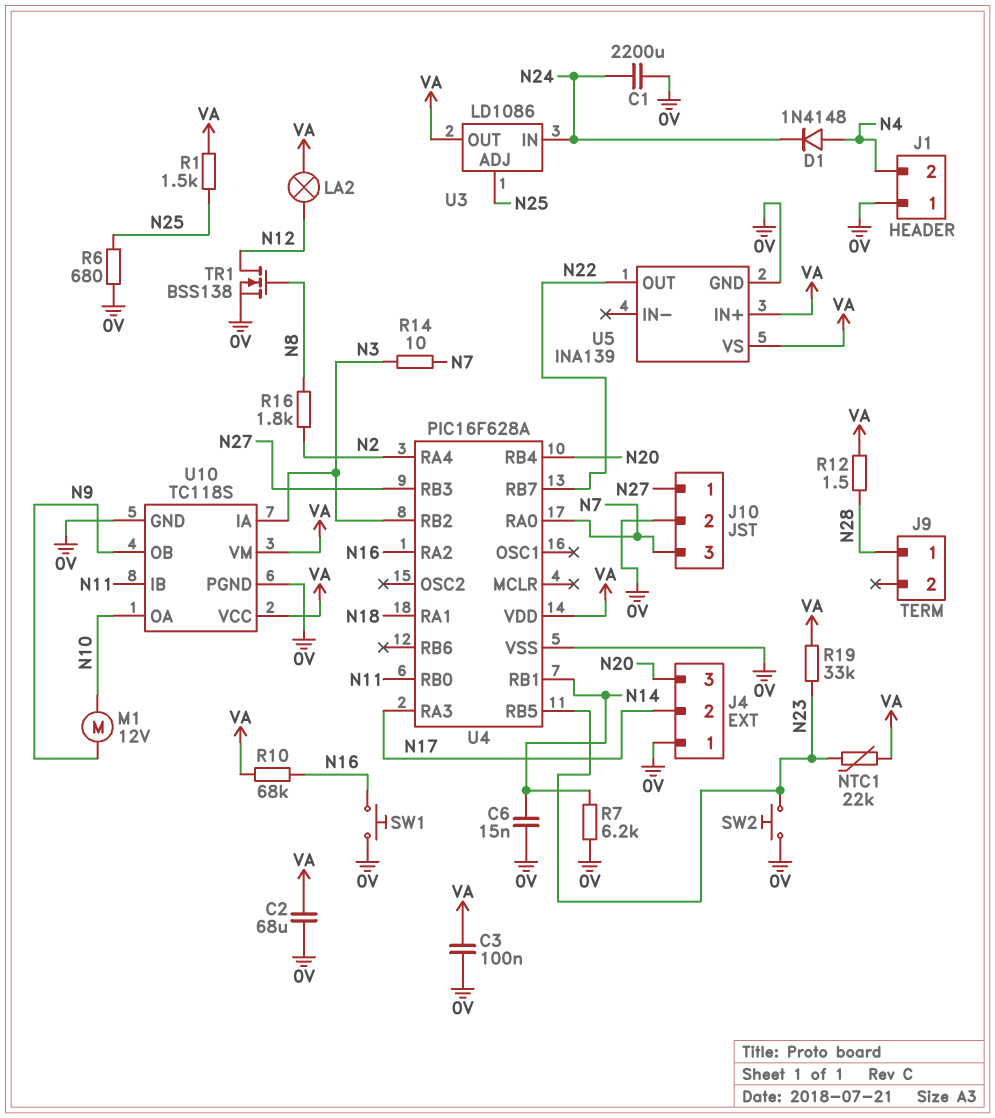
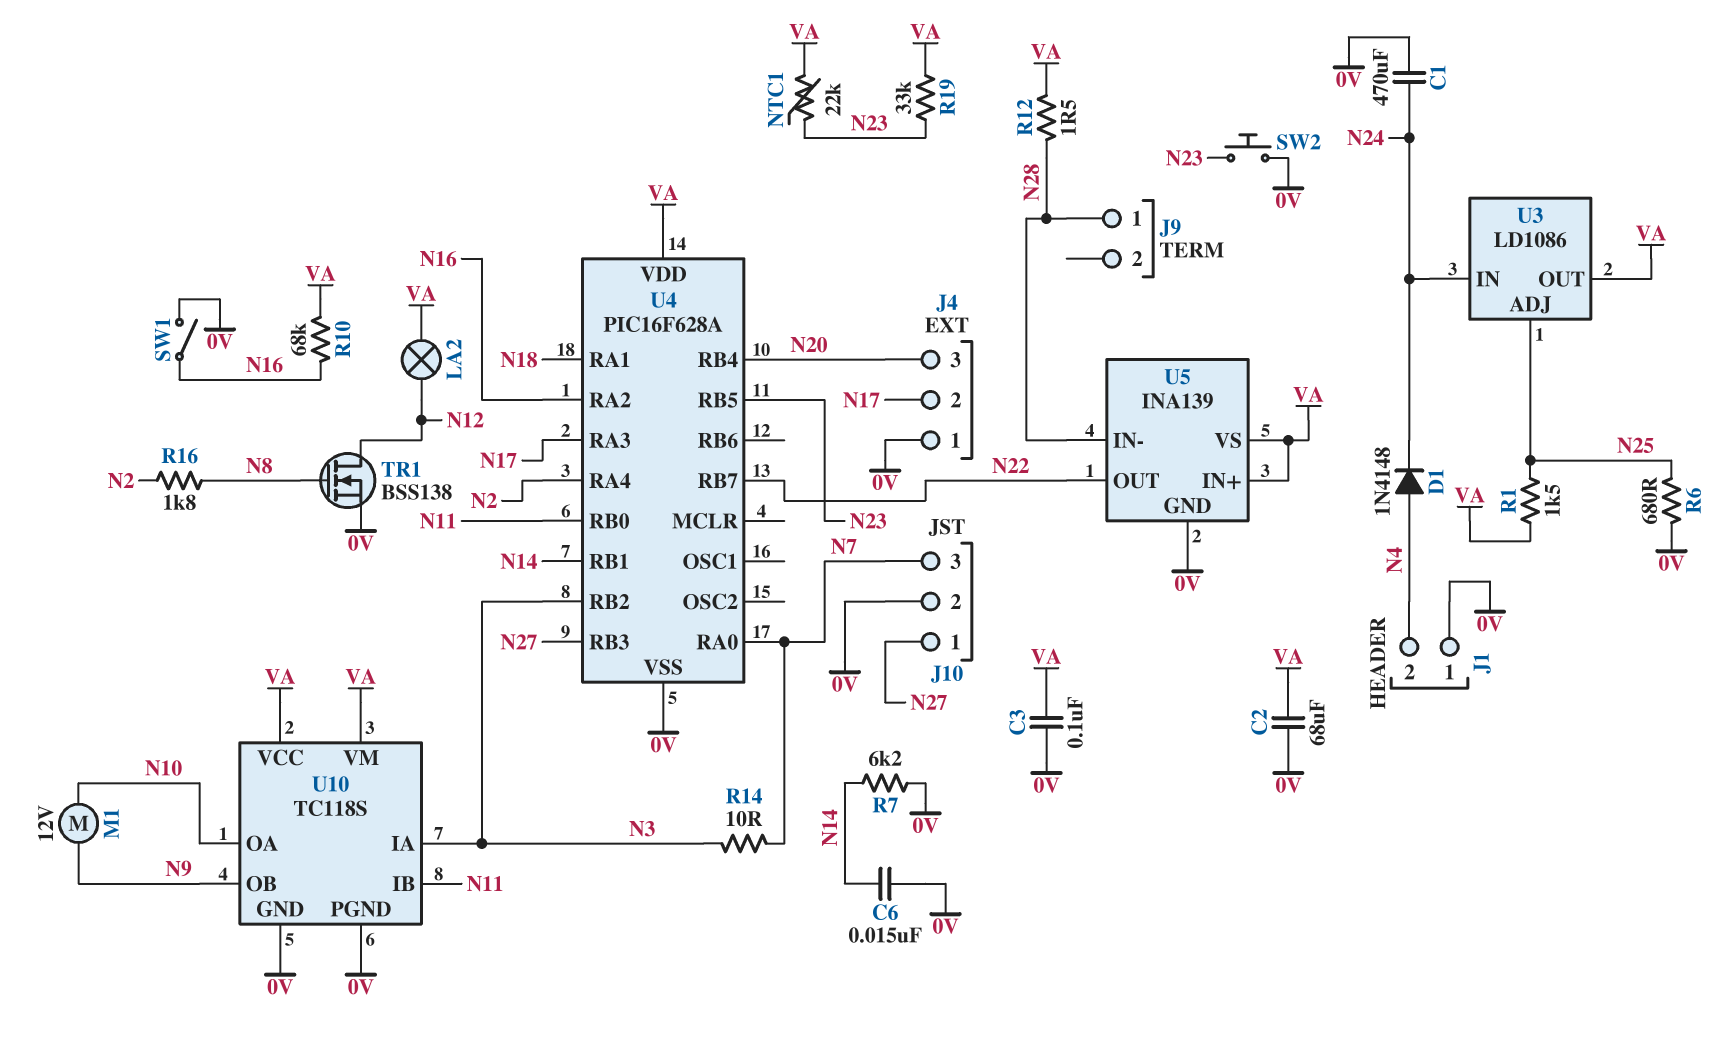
C1: 2200uF (0V, N24) -> 470uF (0V, N24)
SW1: button (0V, N16) -> switch (0V, N16)
U5 pin IN-: none -> N28

